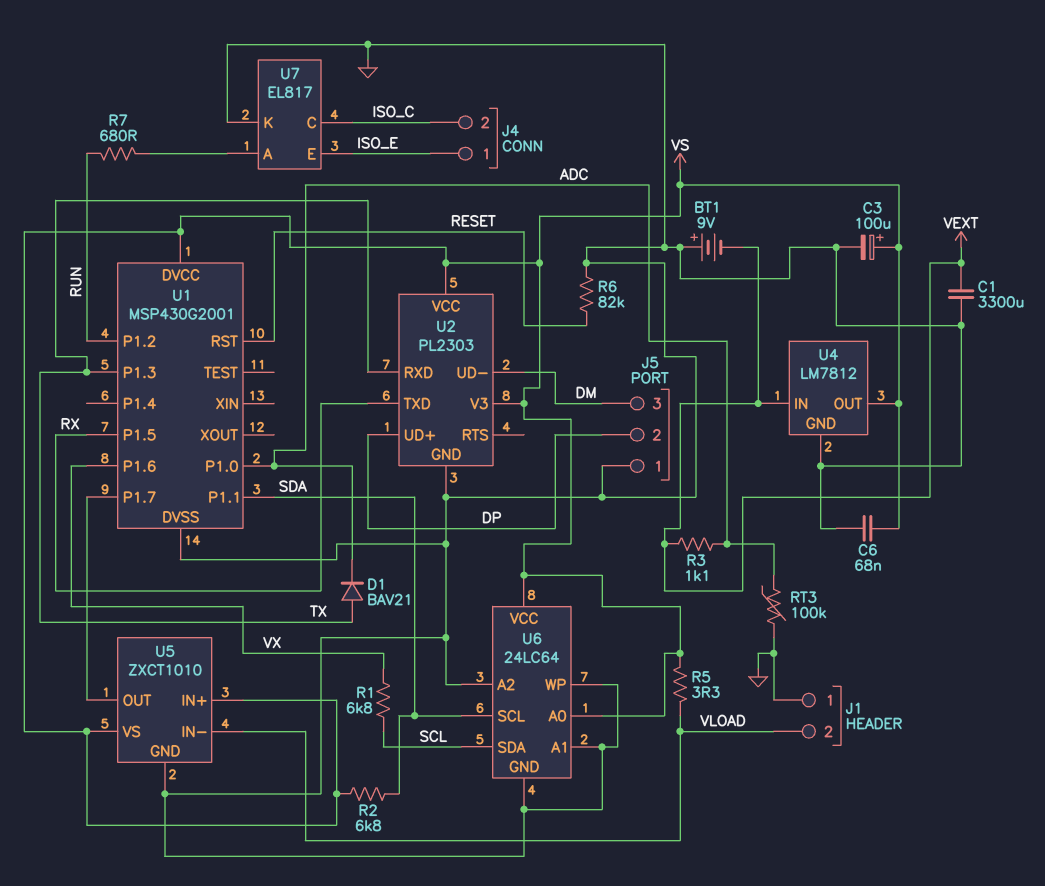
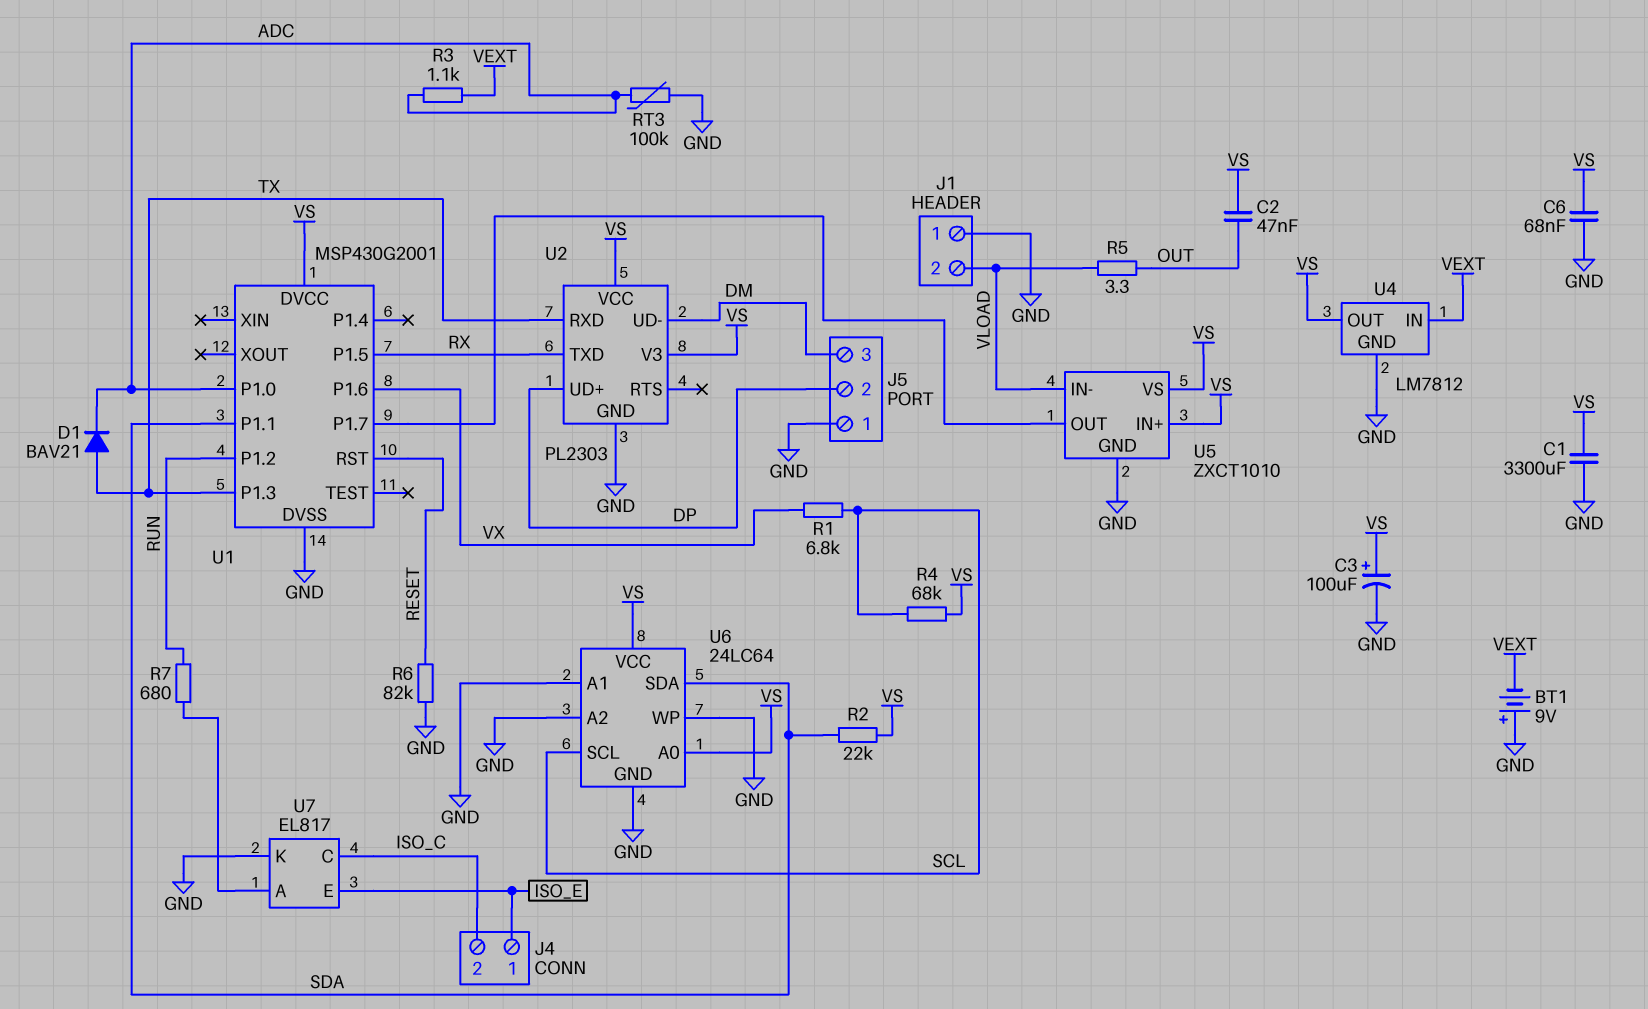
C1: 3300uF (GND, VEXT) -> 3300uF (GND, VS)
C2: none -> 47nF (OUT, VS)
R2: 6.8k (SDA, VS) -> 22k (SDA, VS)
R4: none -> 68k (SCL, VS)
R5: 3.3 (VLOAD, VS) -> 3.3 (OUT, VLOAD)
U6 pin SCL: SDA -> SCL
U6 pin SDA: SCL -> SDA

